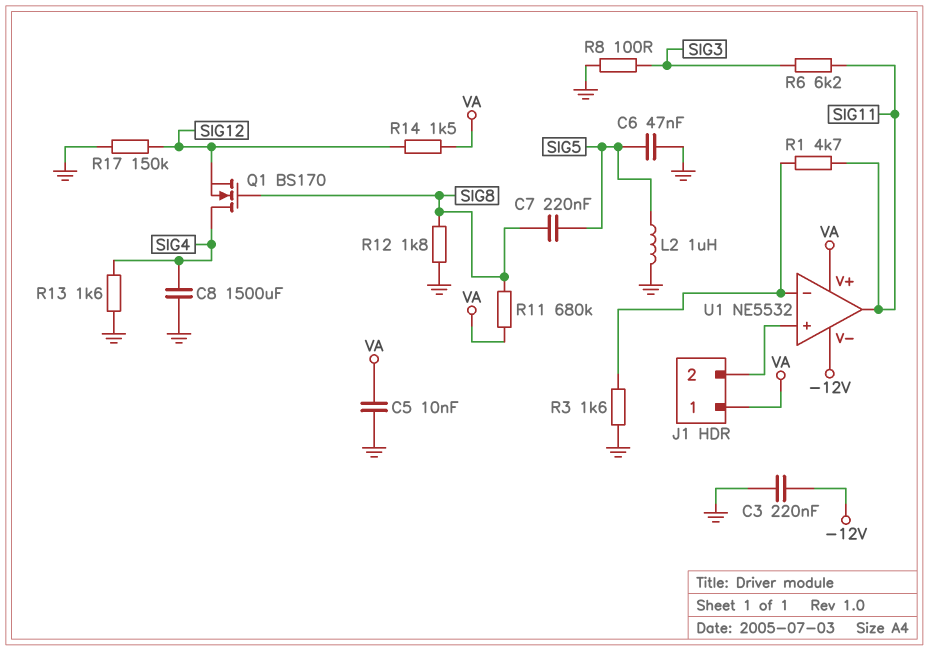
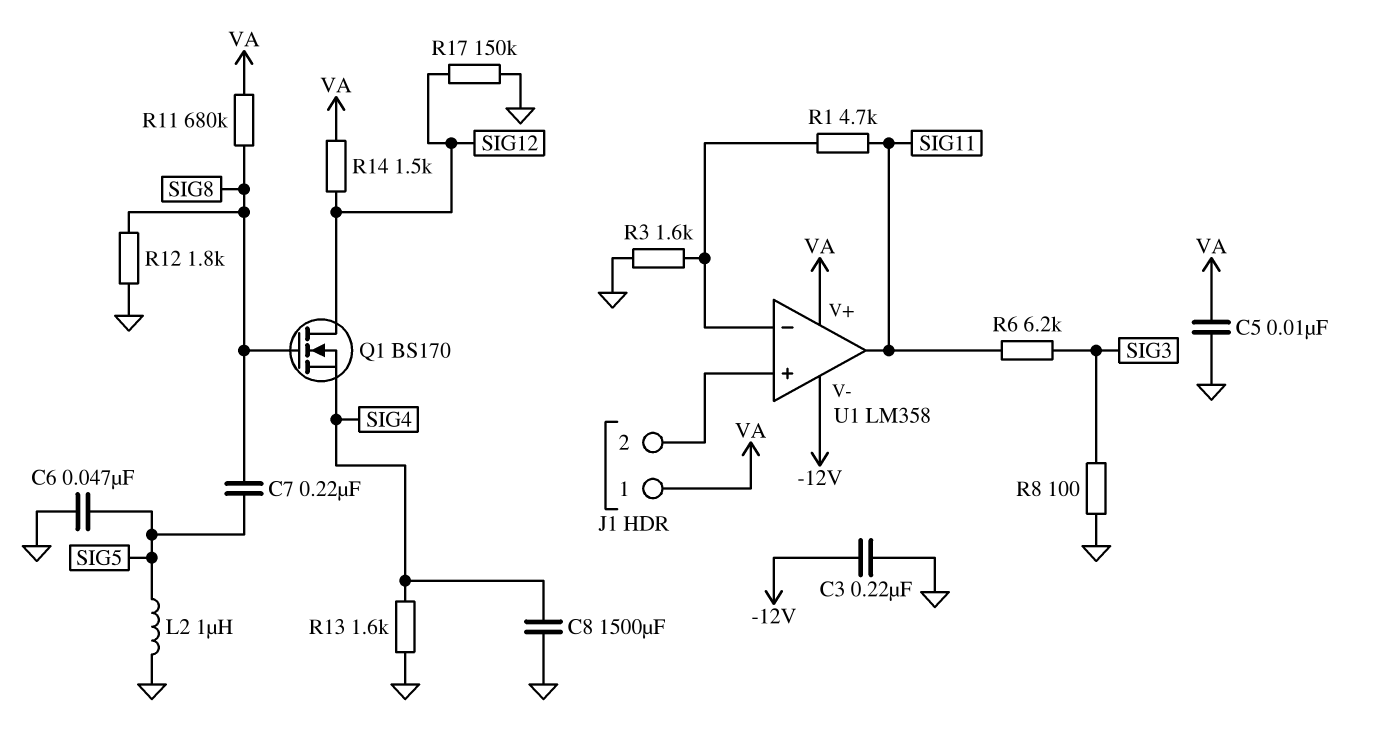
Q1: NMOS BS170 (G SIG8, D SIG4, S SIG12) -> NMOS BS170 (G SIG8, D SIG12, S SIG4)
U1: NE5532 -> LM358

